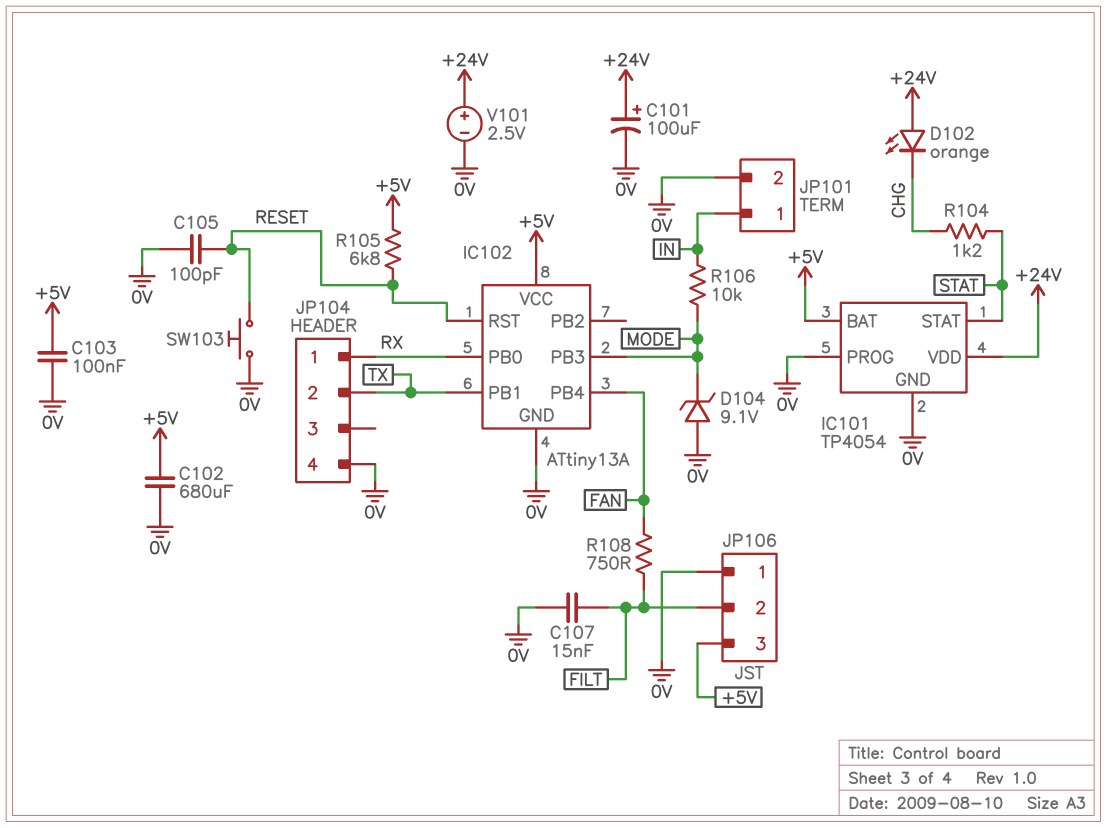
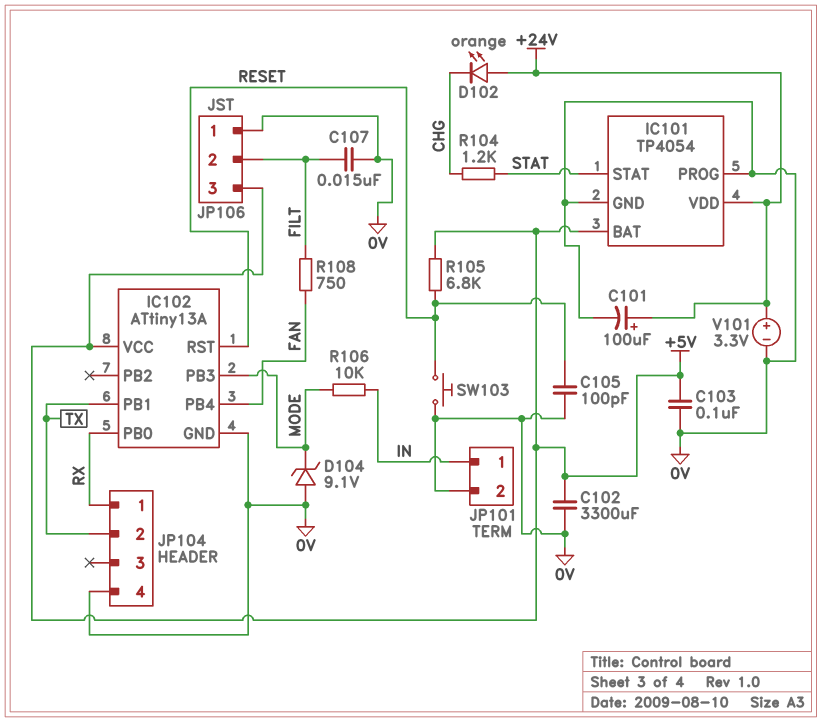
C102: 680uF (+5V, 0V) -> 3300uF (+5V, 0V)
V101: 2.5V (plus +24V, minus 0V) -> 3.3V (plus +24V, minus 0V)

